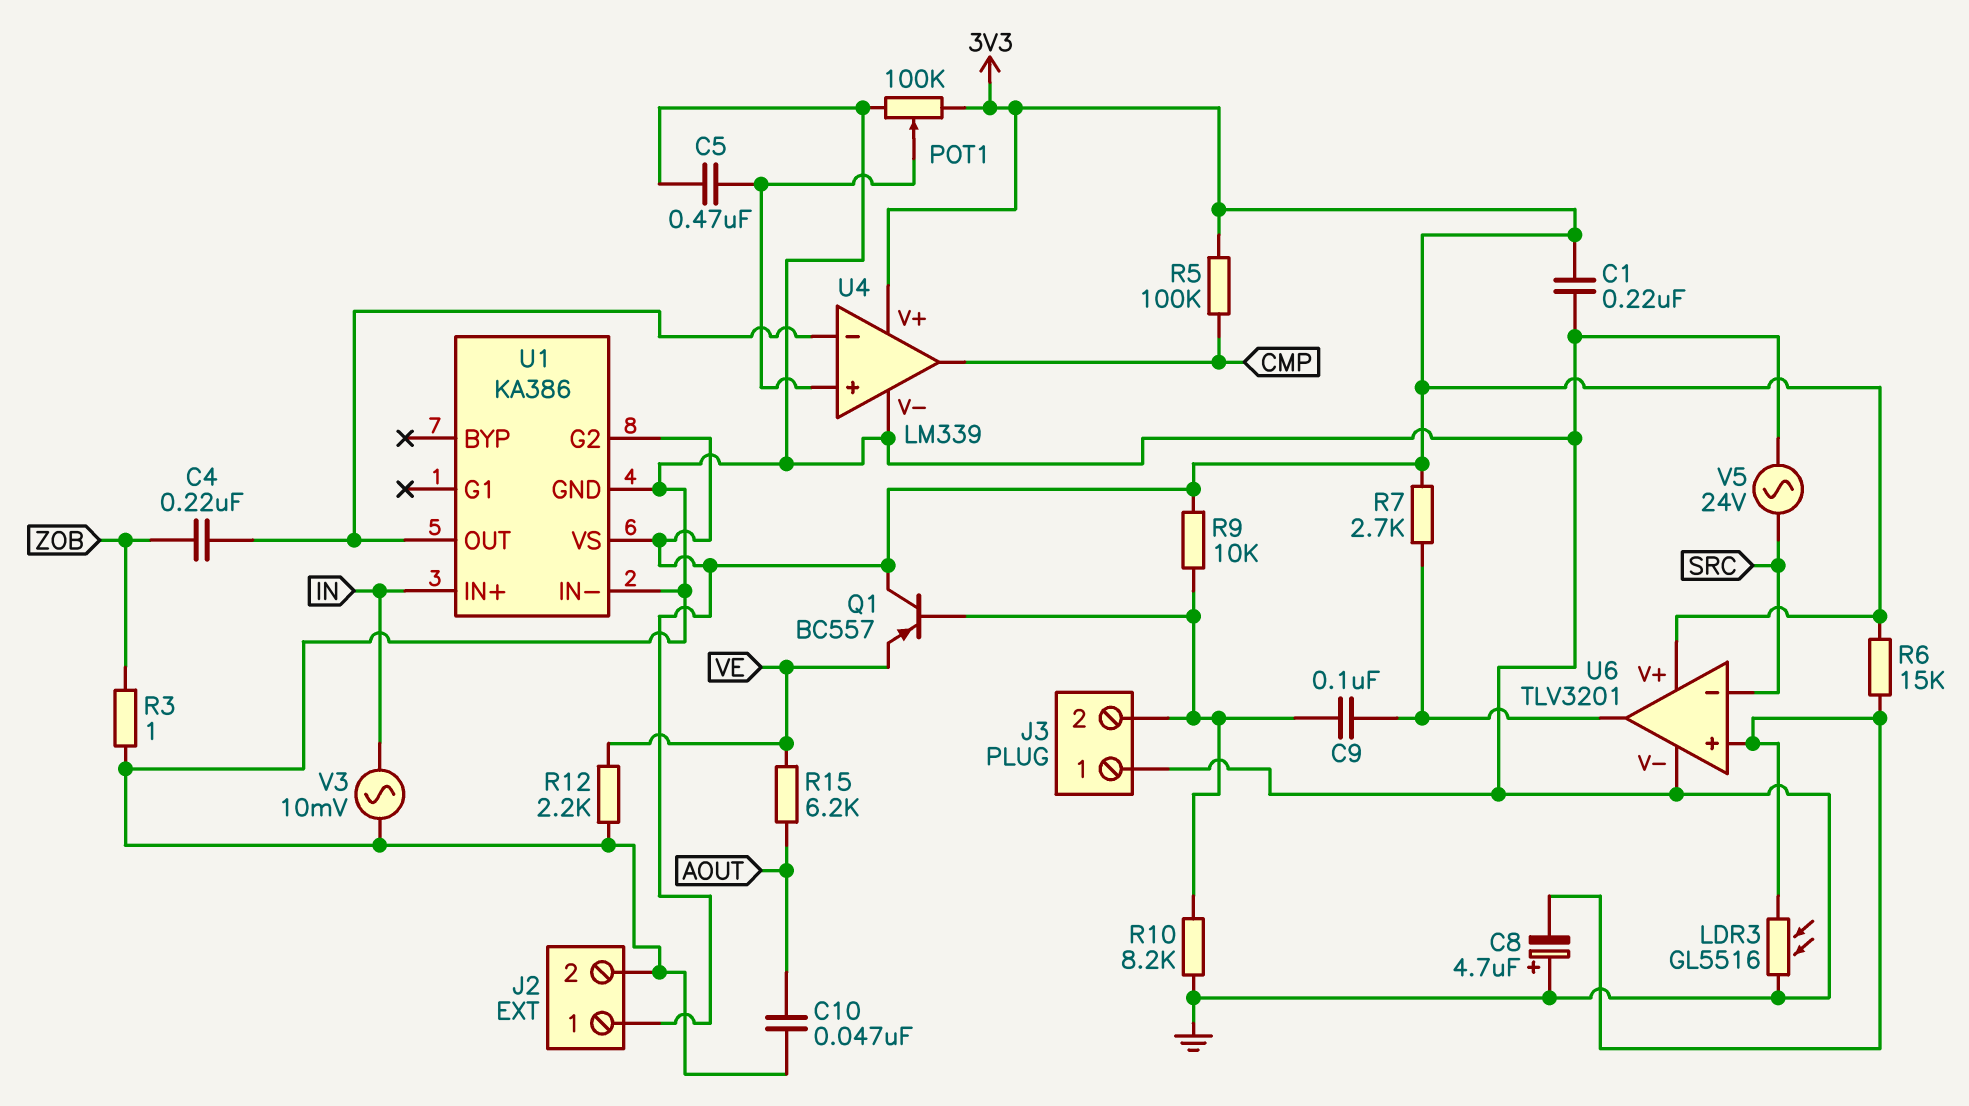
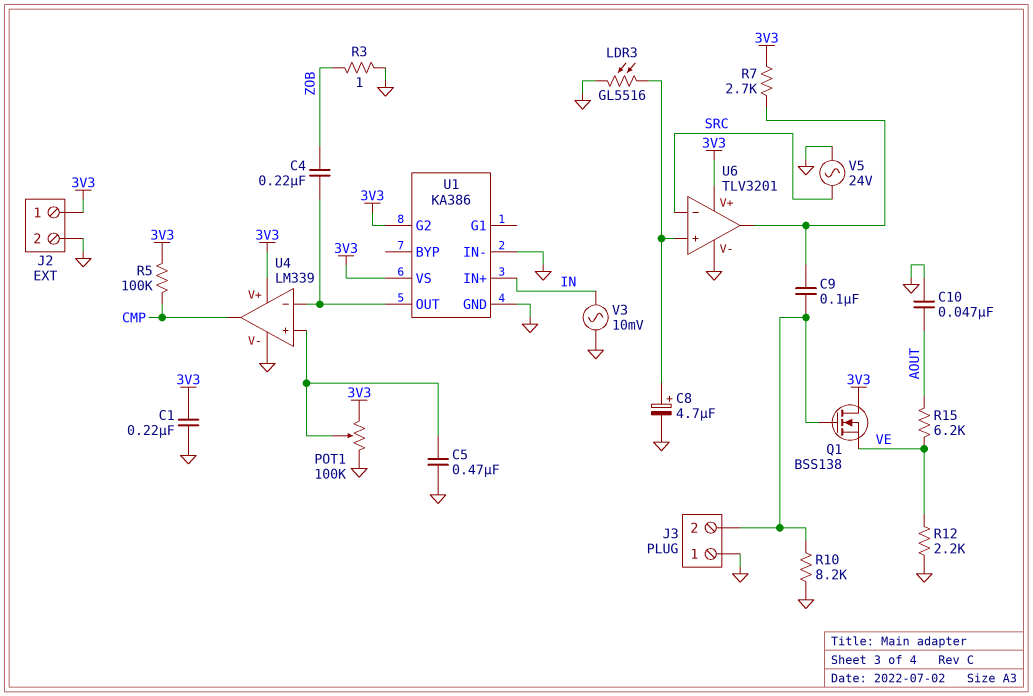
C8: 4.7uF (plus GND, minus U6/in+) -> 4.7uF (plus U6/in+, minus GND)
Q1: PNP BC557 (B J3/2, C 3V3, E VE) -> NMOS BSS138 (G J3/2, D 3V3, S VE)
R6: 15k (3V3, U6/in+) -> none
R9: 10k (3V3, J3/2) -> none

